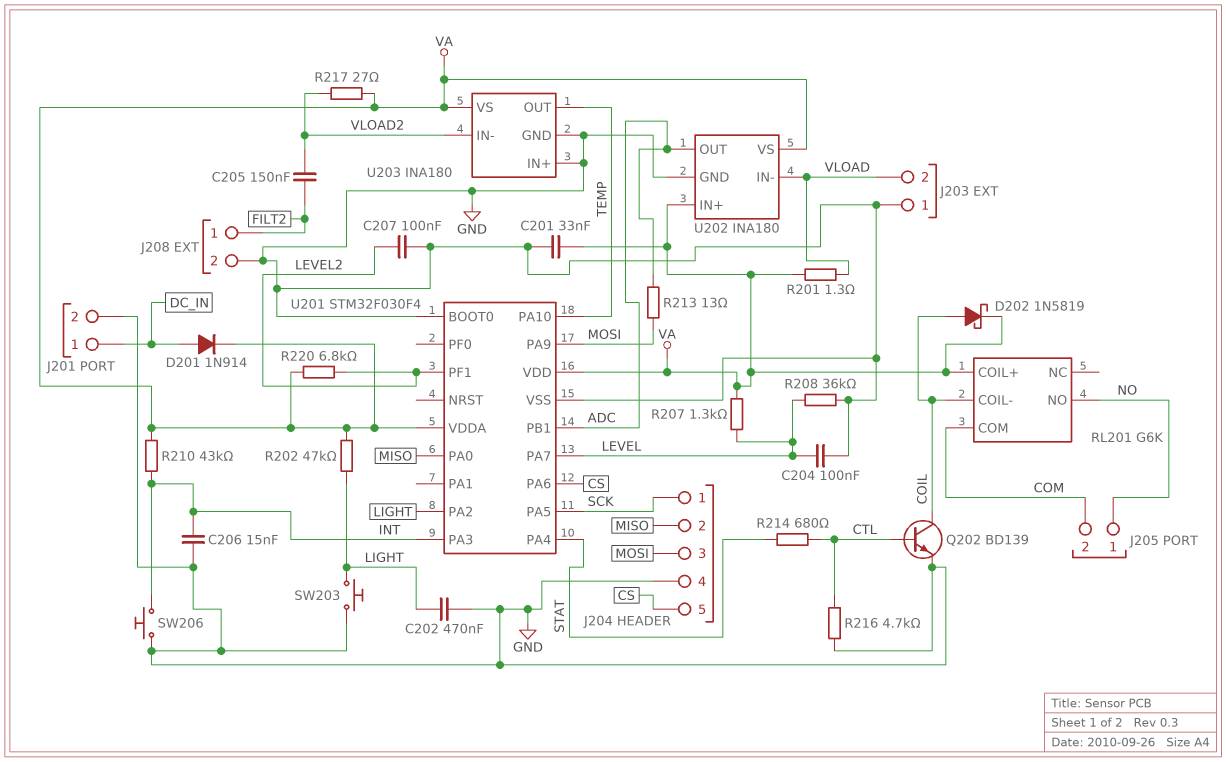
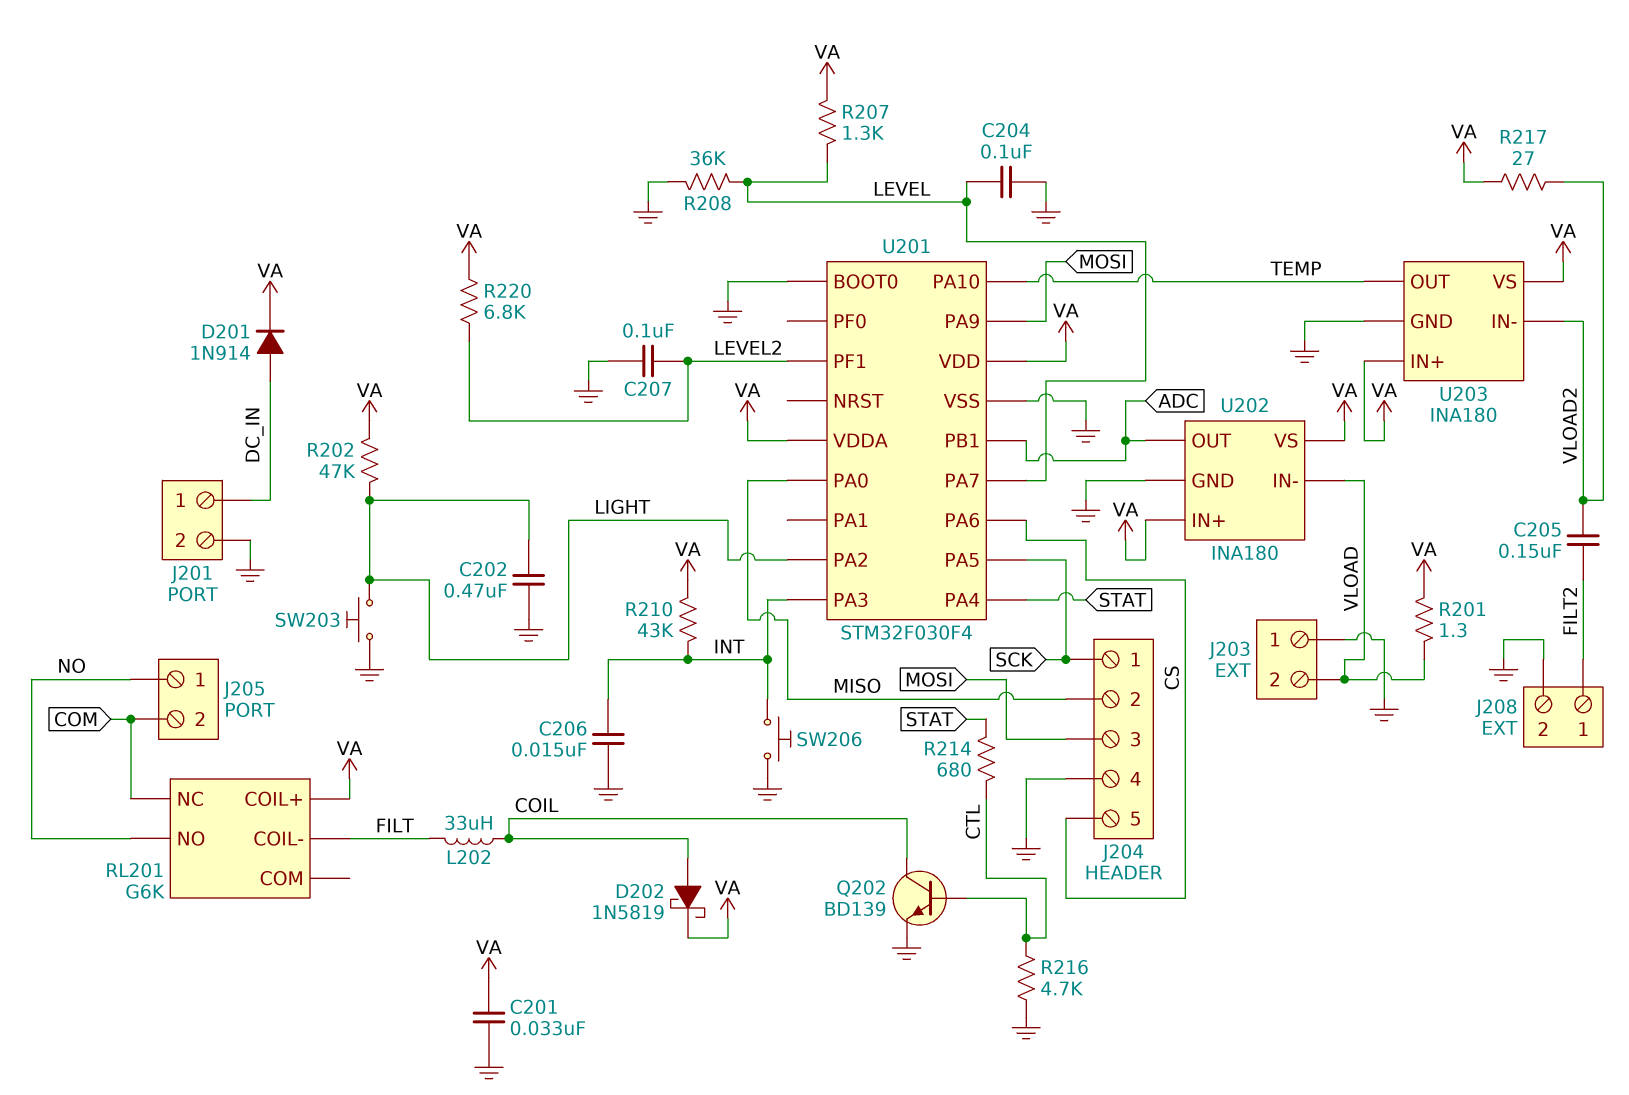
L202: none -> 33uH (COIL, FILT)
R213: 13 (ADC, MOSI) -> none
RL201 pin COIL-: COIL -> FILT
RL201 pin COM: COM -> none
RL201 pin NC: none -> COM
U203 pin IN+: GND -> VA

